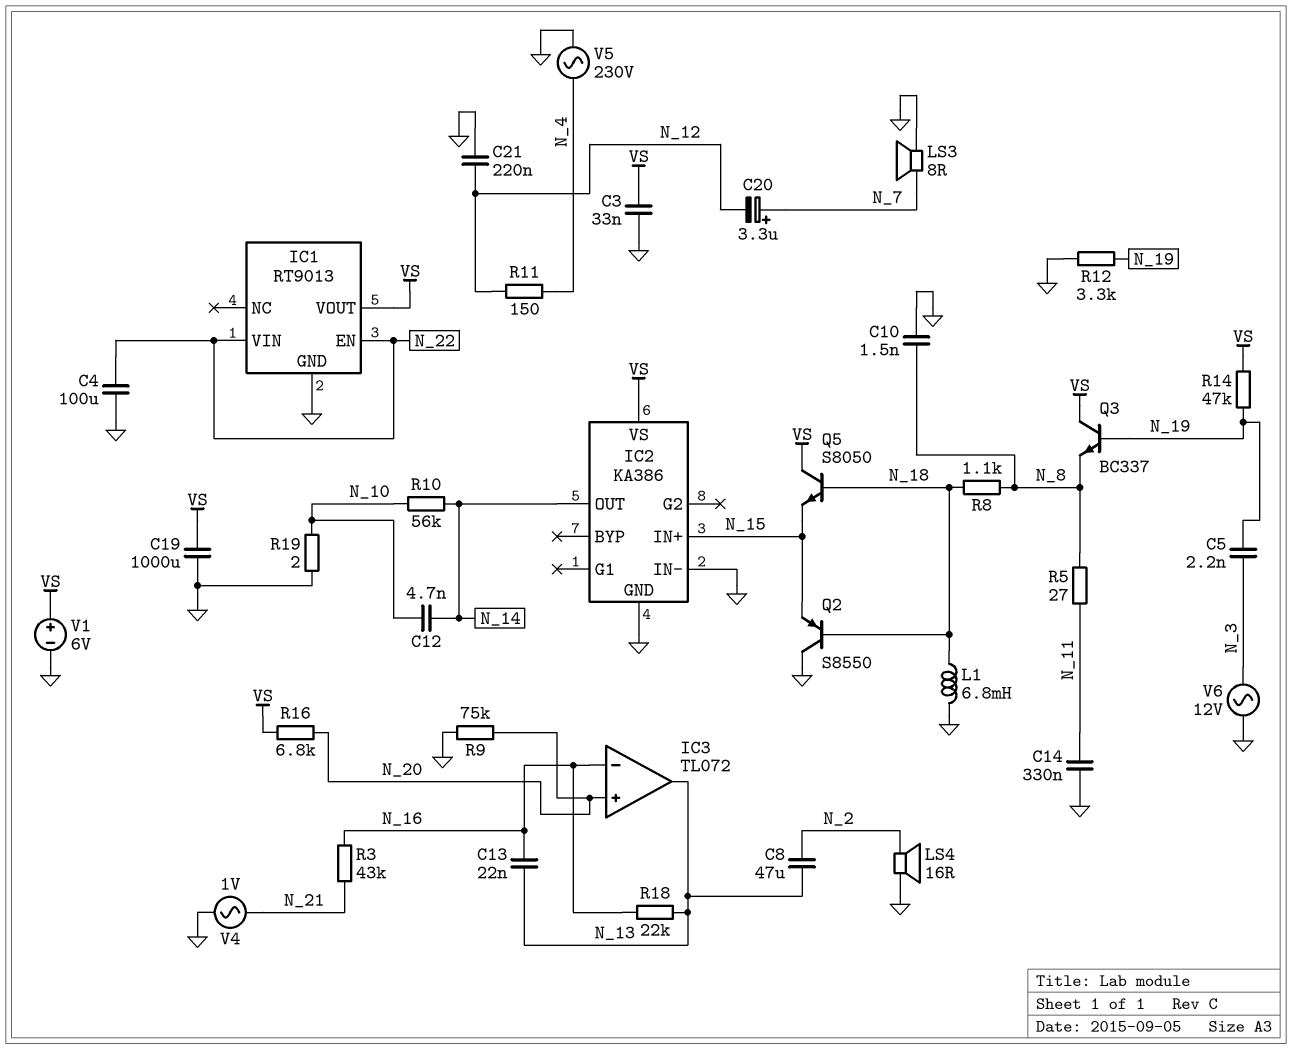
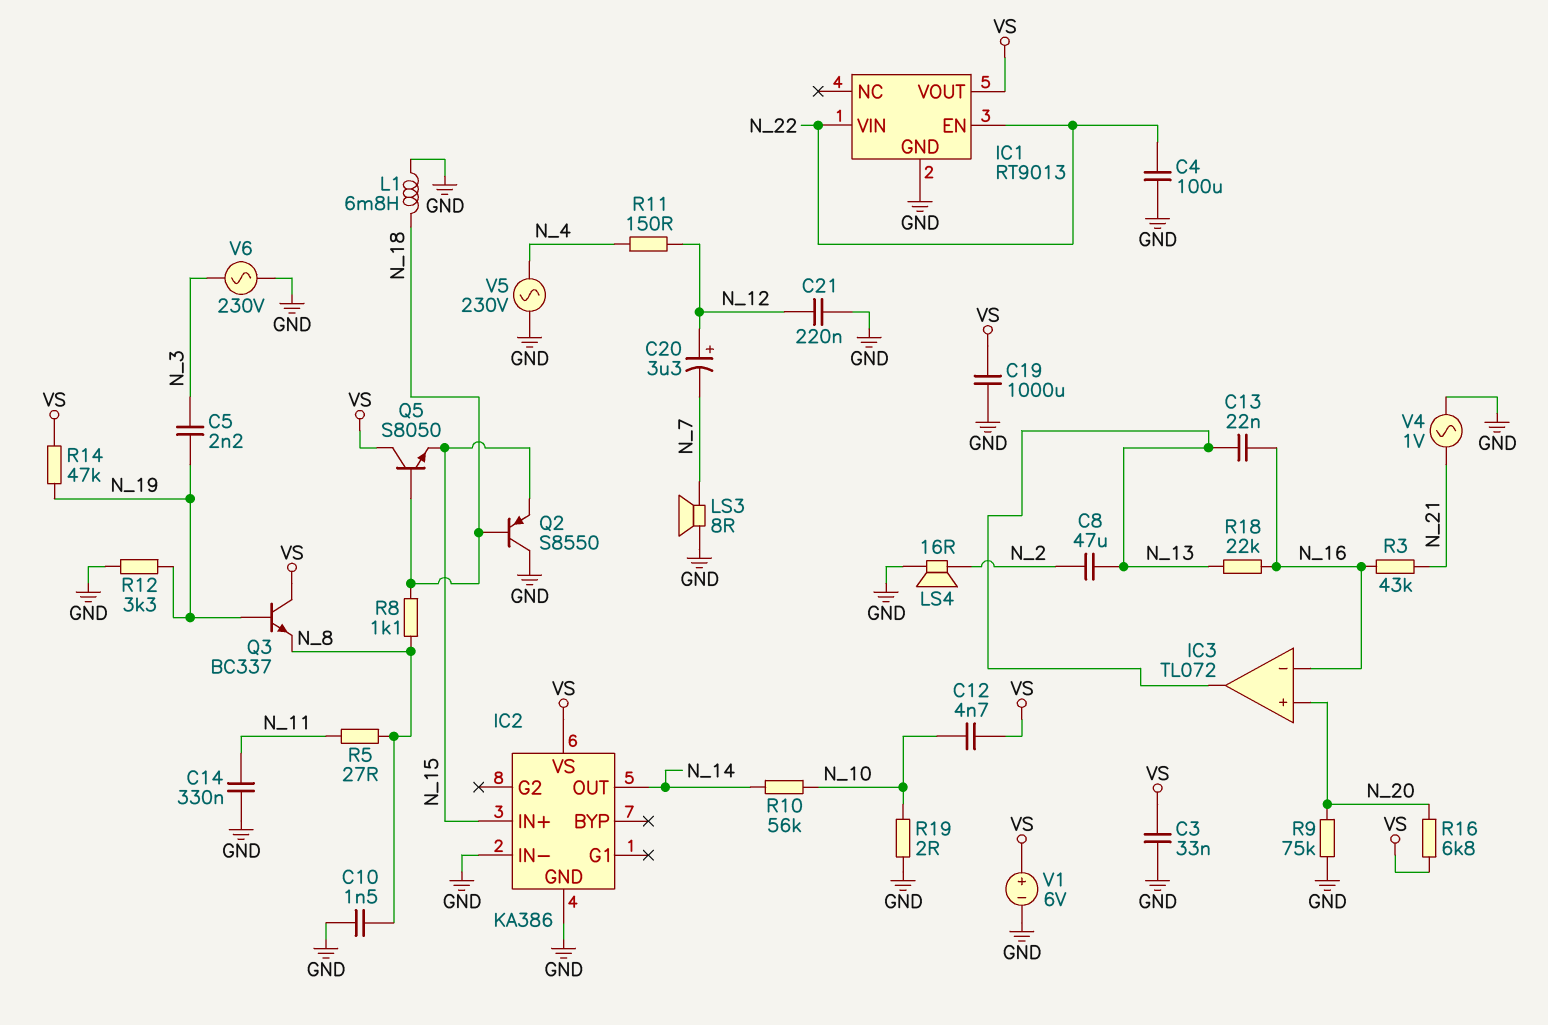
C12: 4.7nF (N_10, N_14) -> 4.7nF (N_10, VS)
C20: 3.3uF (plus N_7, minus N_12) -> 3.3uF (plus N_12, minus N_7)
V6: AC 12V (GND, N_3) -> AC 230V (GND, N_3)

